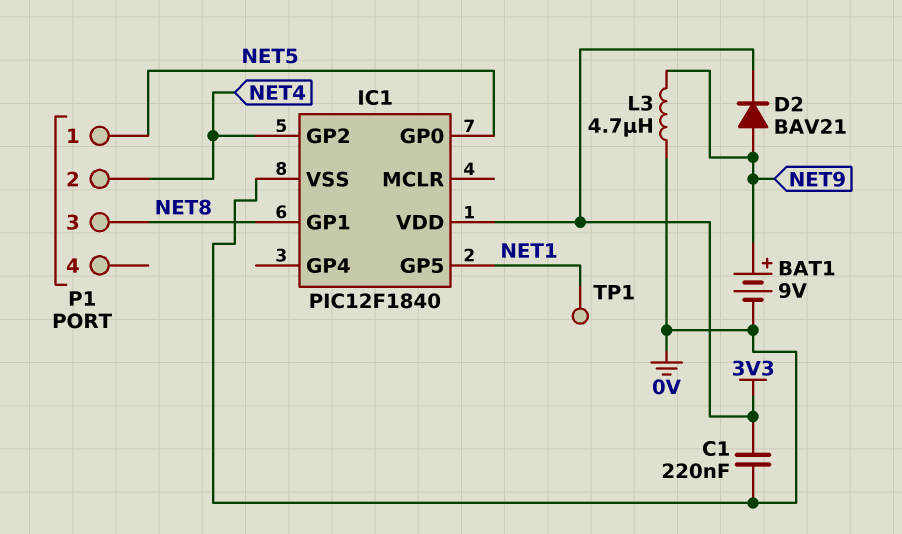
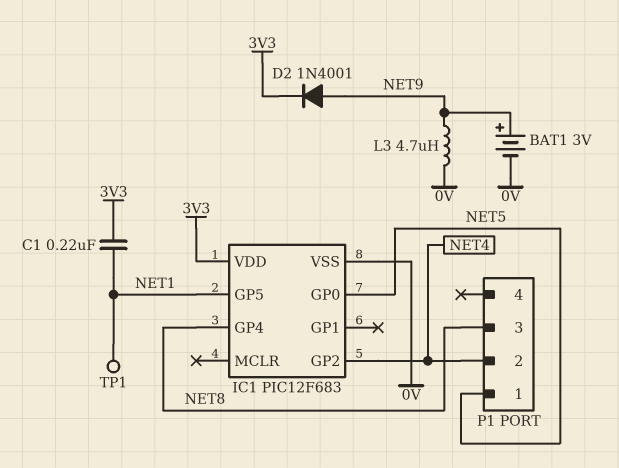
BAT1: 9V (plus NET9, minus 0V) -> 3V (plus NET9, minus 0V)
C1: 220nF (0V, 3V3) -> 220nF (3V3, NET1)
D2: diode BAV21 (A NET9, K 3V3) -> diode 1N4001 (A NET9, K 3V3)
IC1: PIC12F1840 -> PIC12F683
IC1 pin GP1: NET8 -> none
IC1 pin GP4: none -> NET8

